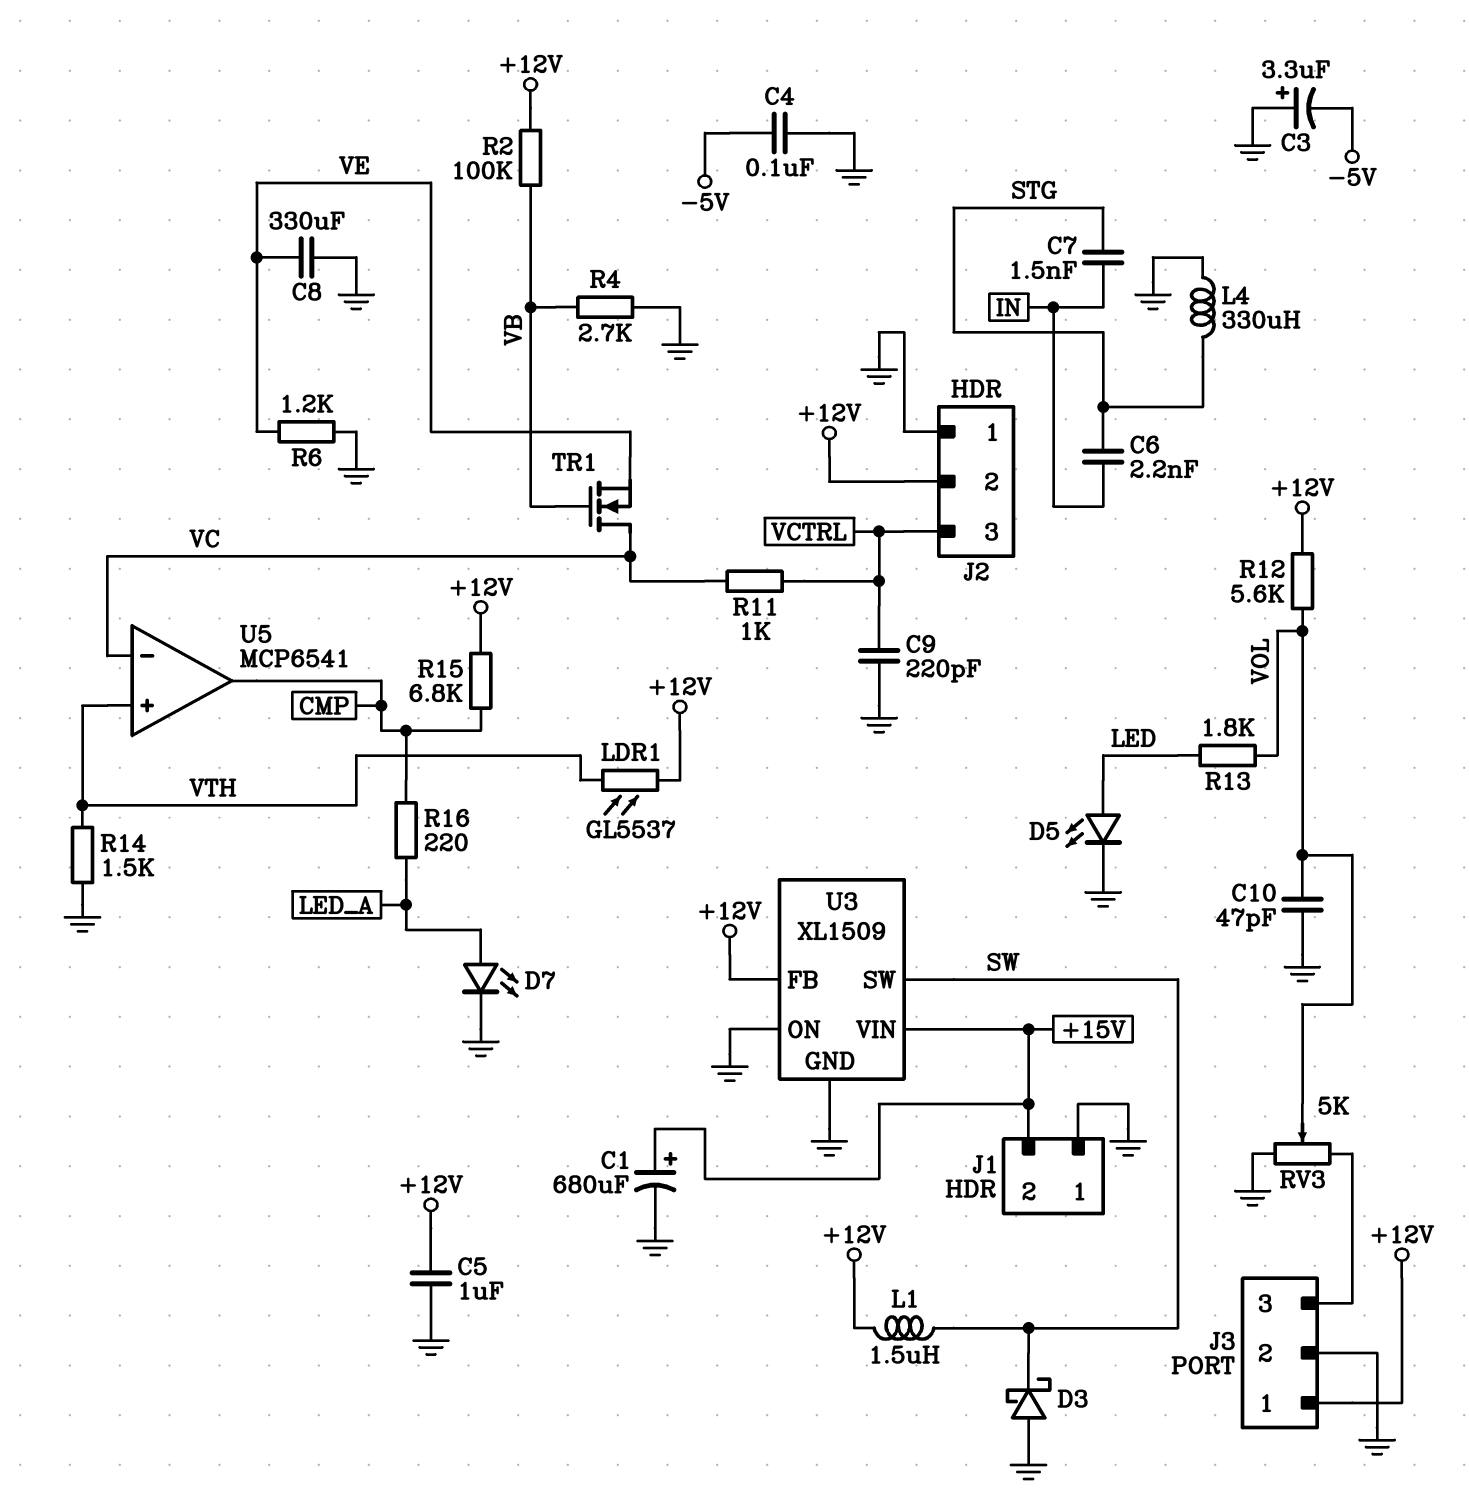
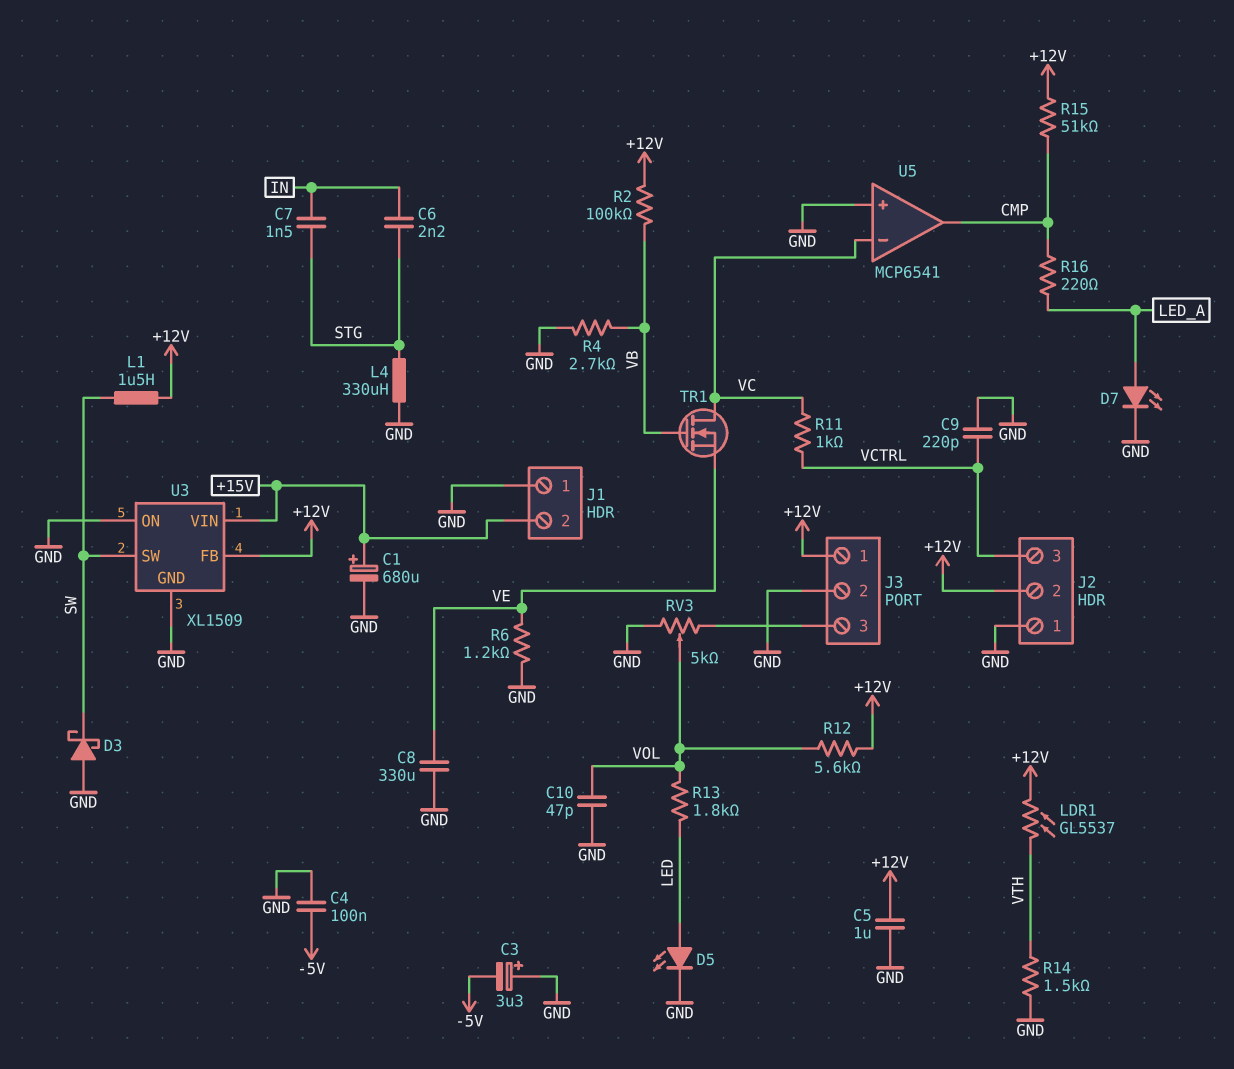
R15: 6.8k (+12V, CMP) -> 51k (+12V, CMP)
U5 pin in+: VTH -> GND

